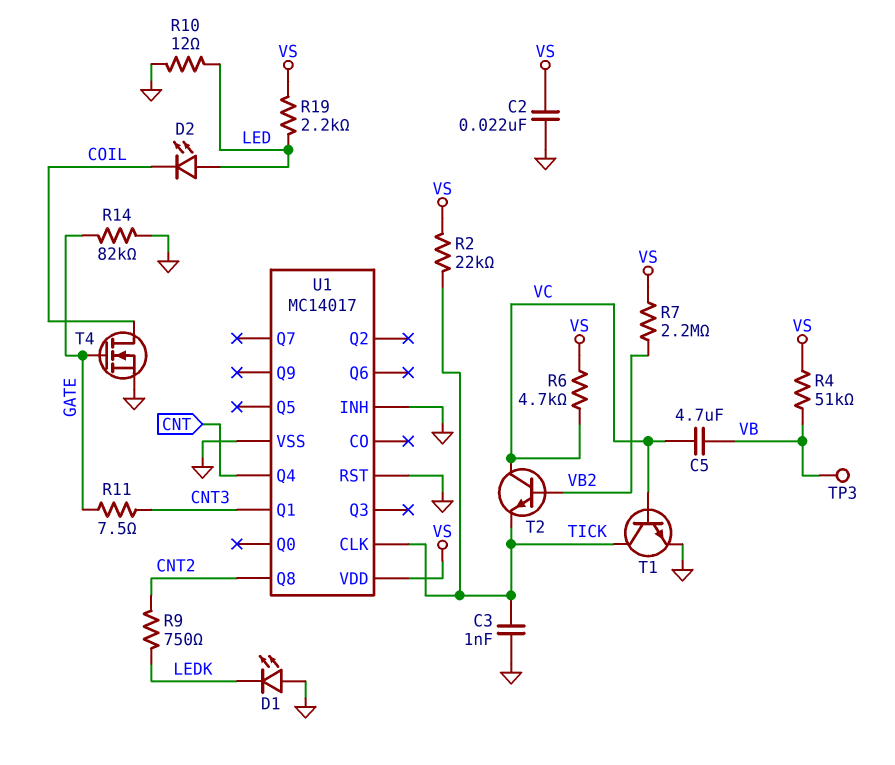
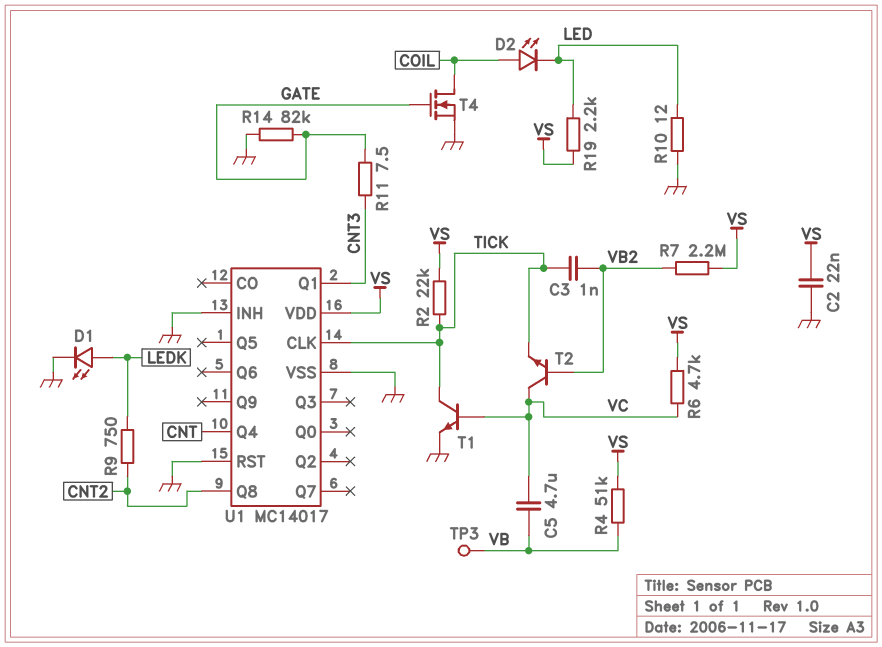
C3: 1nF (GND, TICK) -> 1nF (TICK, VB2)
D1: LED (A GND, K LEDK) -> LED (A LEDK, K GND)
D2: LED (A LED, K COIL) -> LED (A COIL, K LED)

